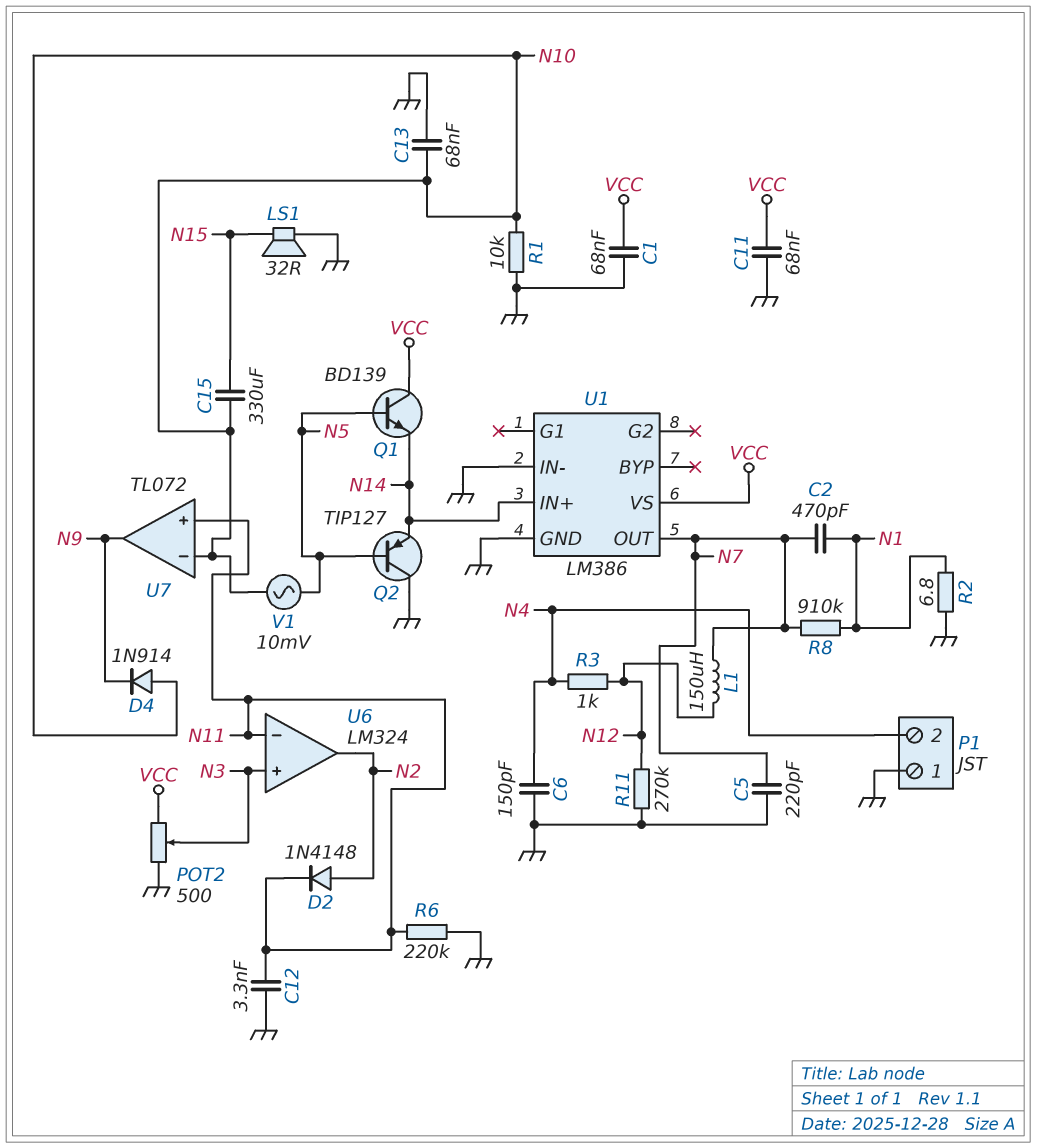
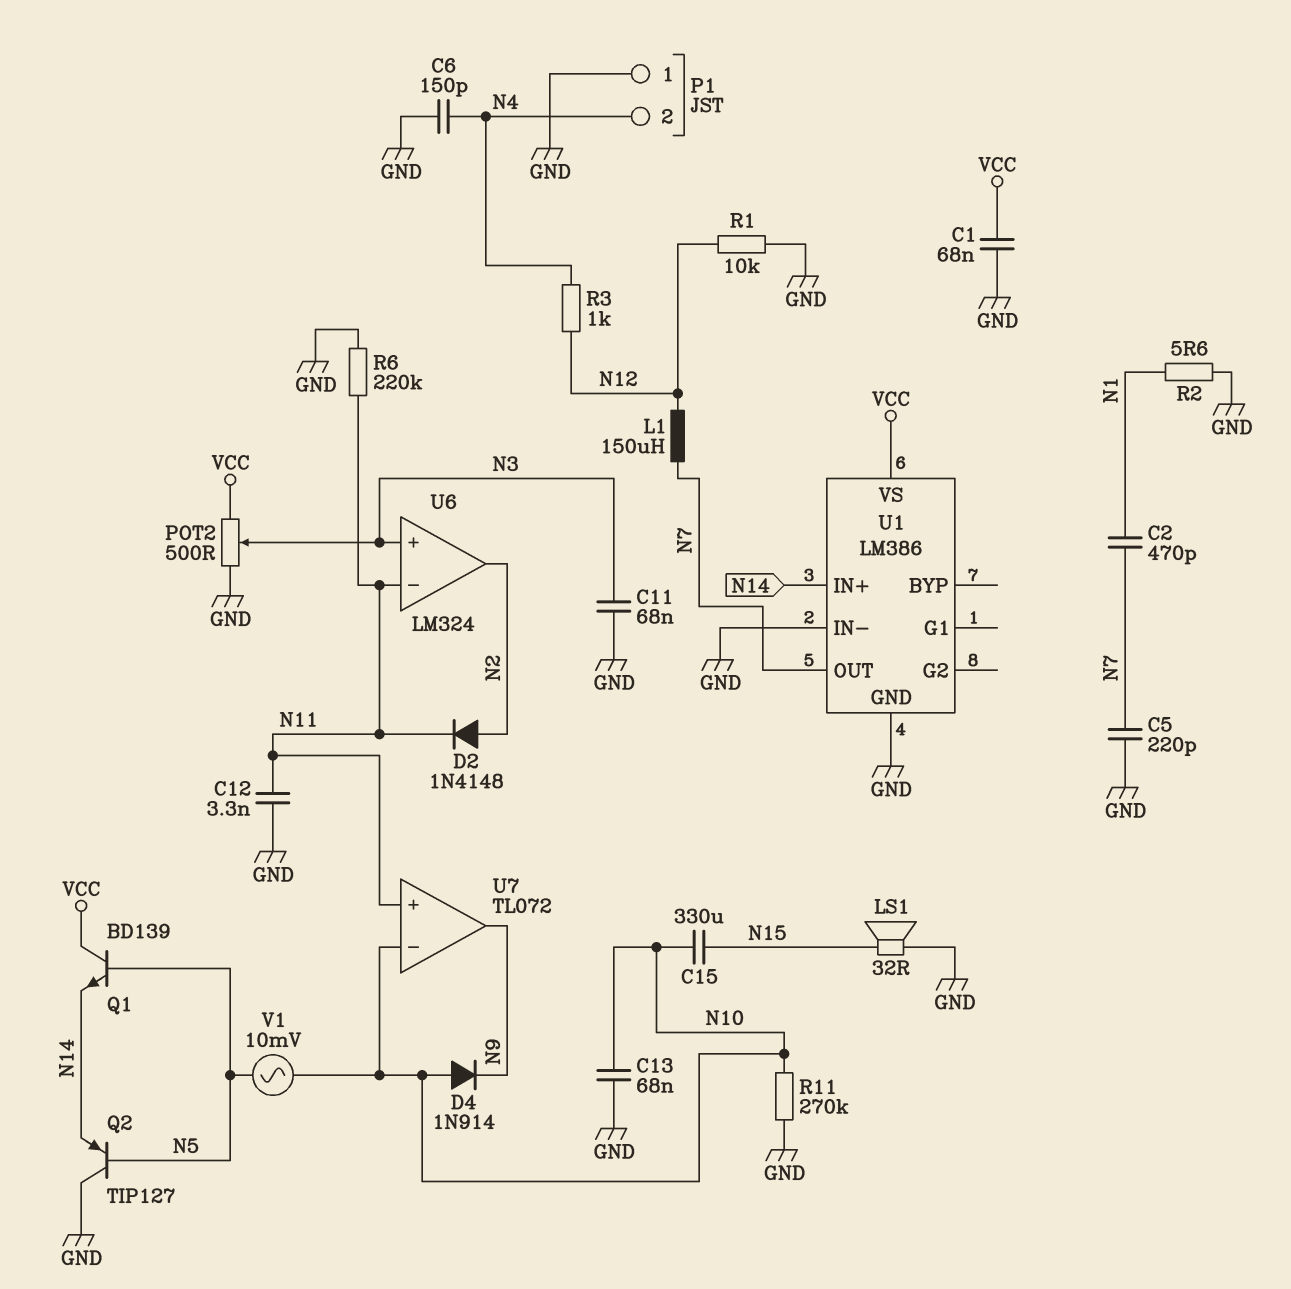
C11: 68nF (GND, VCC) -> 68nF (GND, N3)
R1: 10k (GND, N10) -> 10k (GND, N12)
R2: 6.8 (GND, N1) -> 5.6 (GND, N1)
R8: 910k (N1, N7) -> none
R11: 270k (GND, N12) -> 270k (GND, N10)

